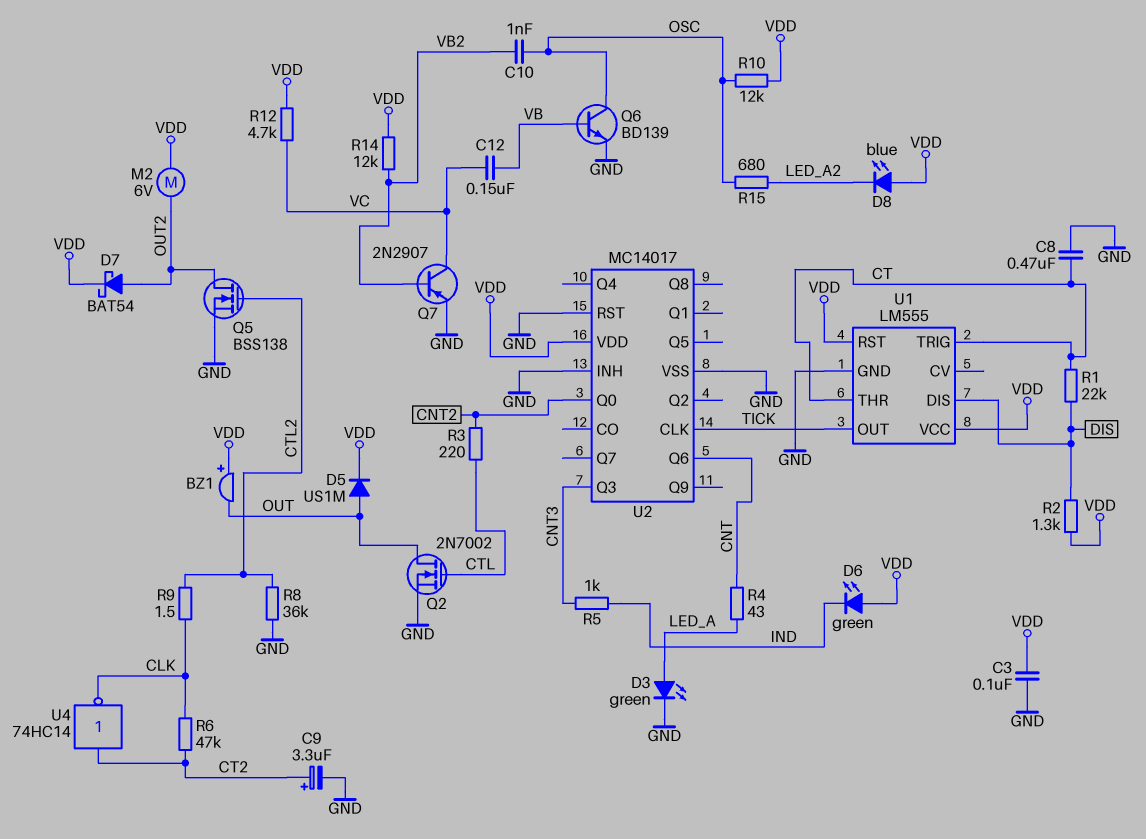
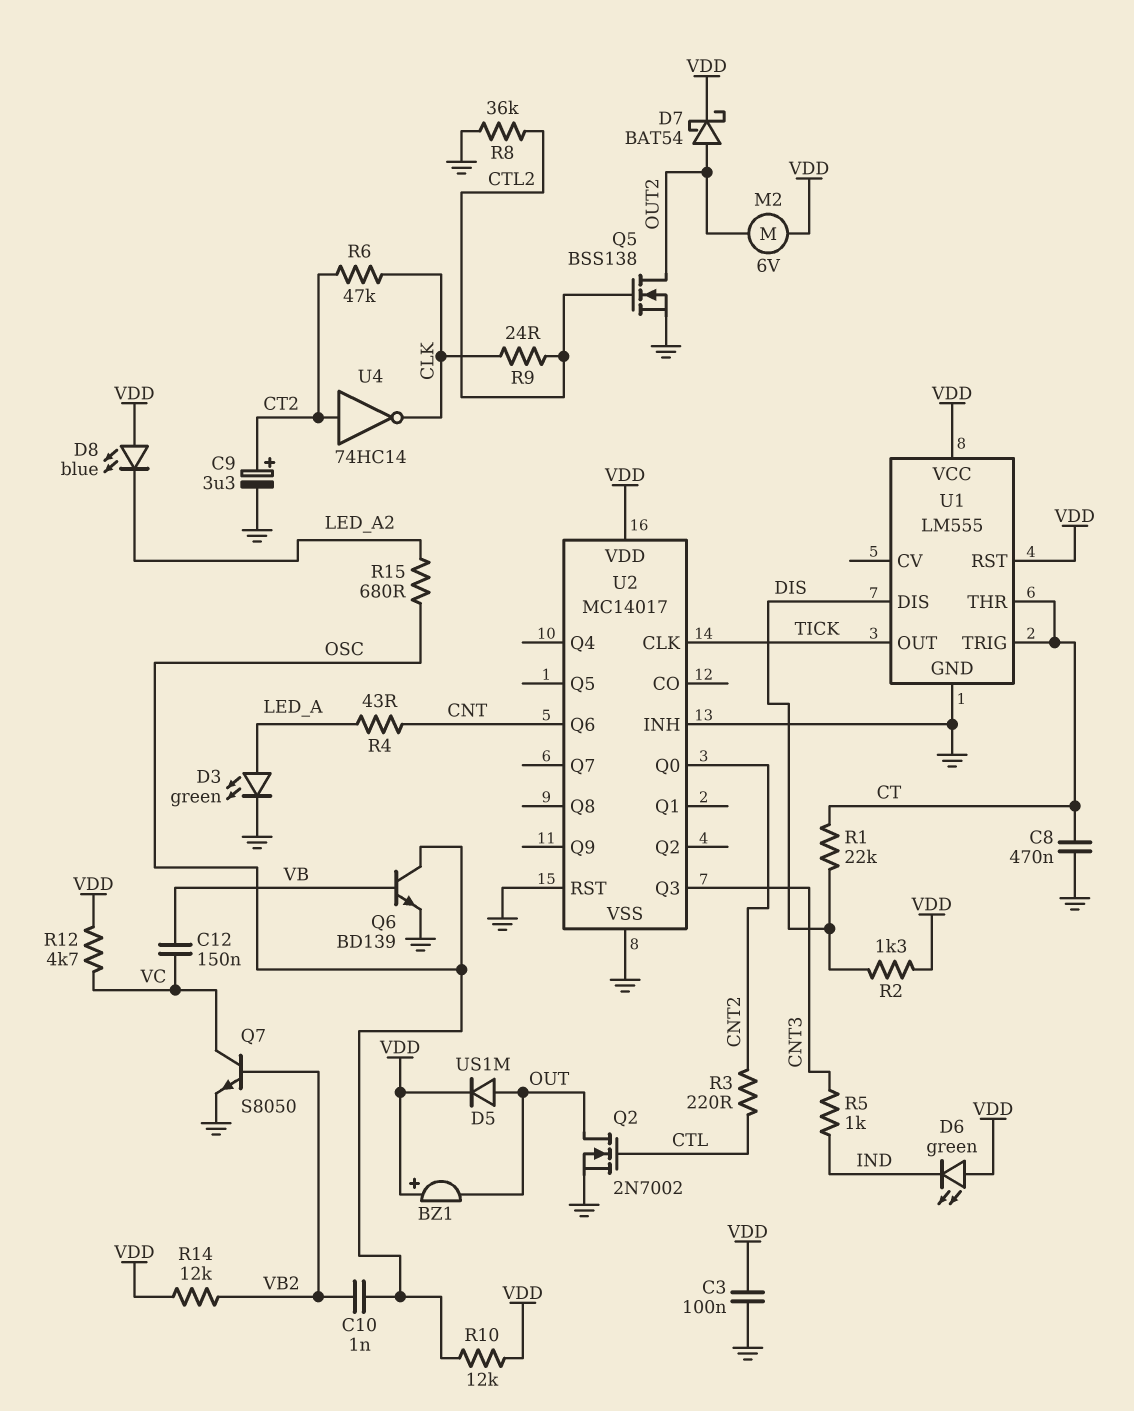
Q7: PNP 2N2907 (B VB2, C VC, E GND) -> NPN S8050 (B VB2, C VC, E GND)
R9: 1.5 (CLK, CTL2) -> 24 (CLK, CTL2)

